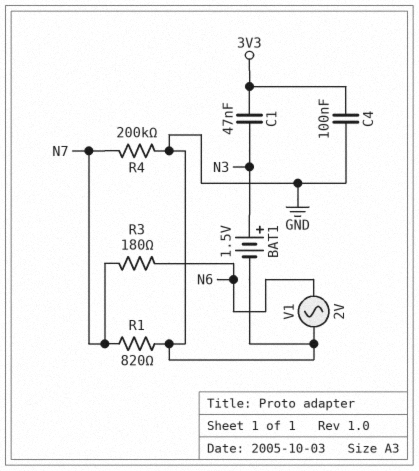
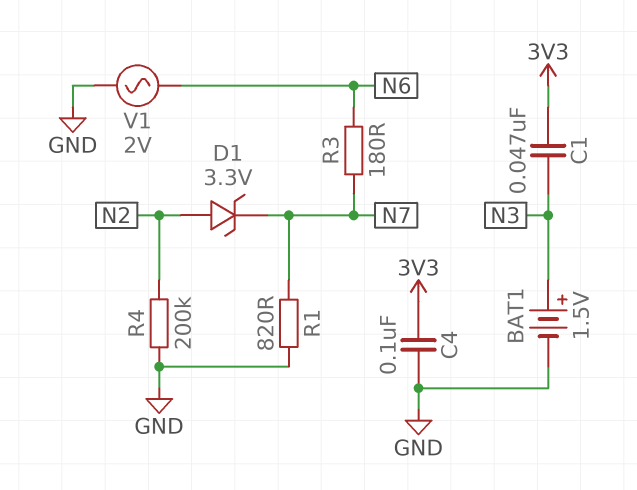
D1: none -> zener 3.3V (A N2, K N7)
R4: 200k (GND, N7) -> 200k (GND, N2)

